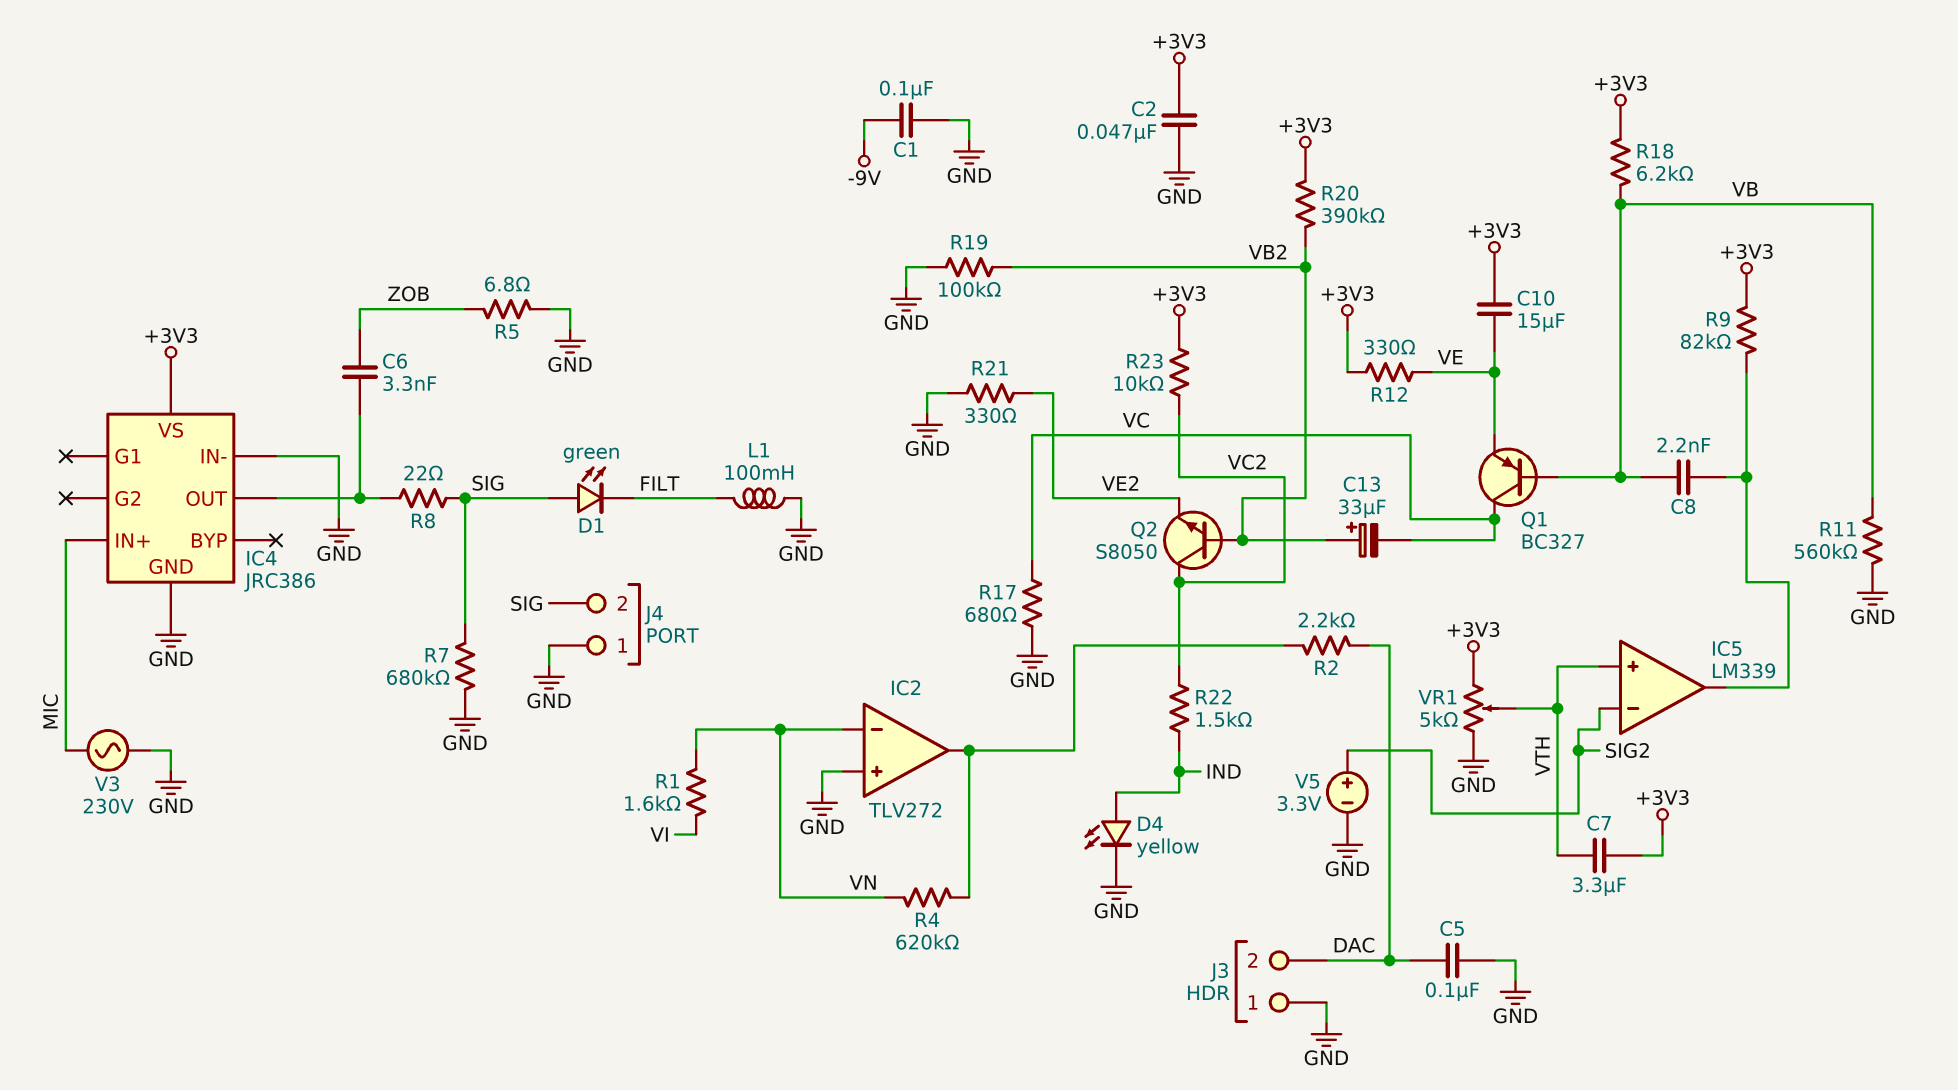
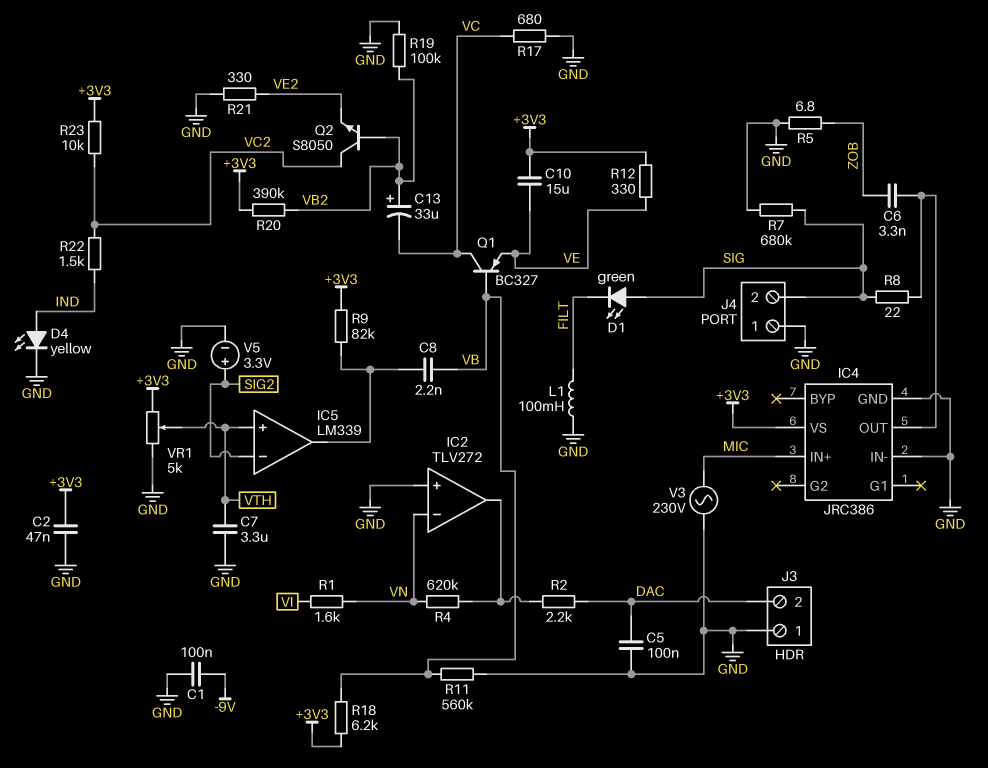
C7: 3.3uF (+3V3, VTH) -> 3.3uF (GND, VTH)

